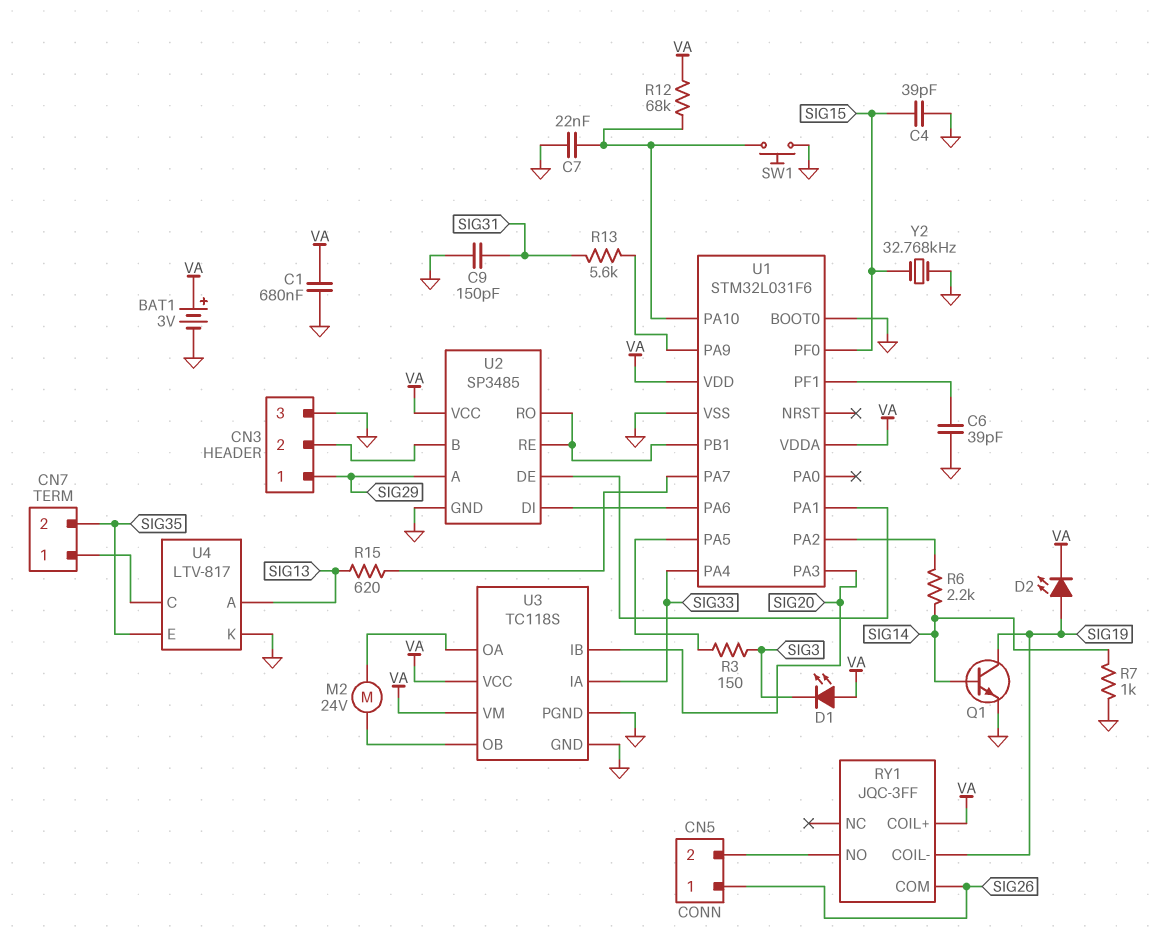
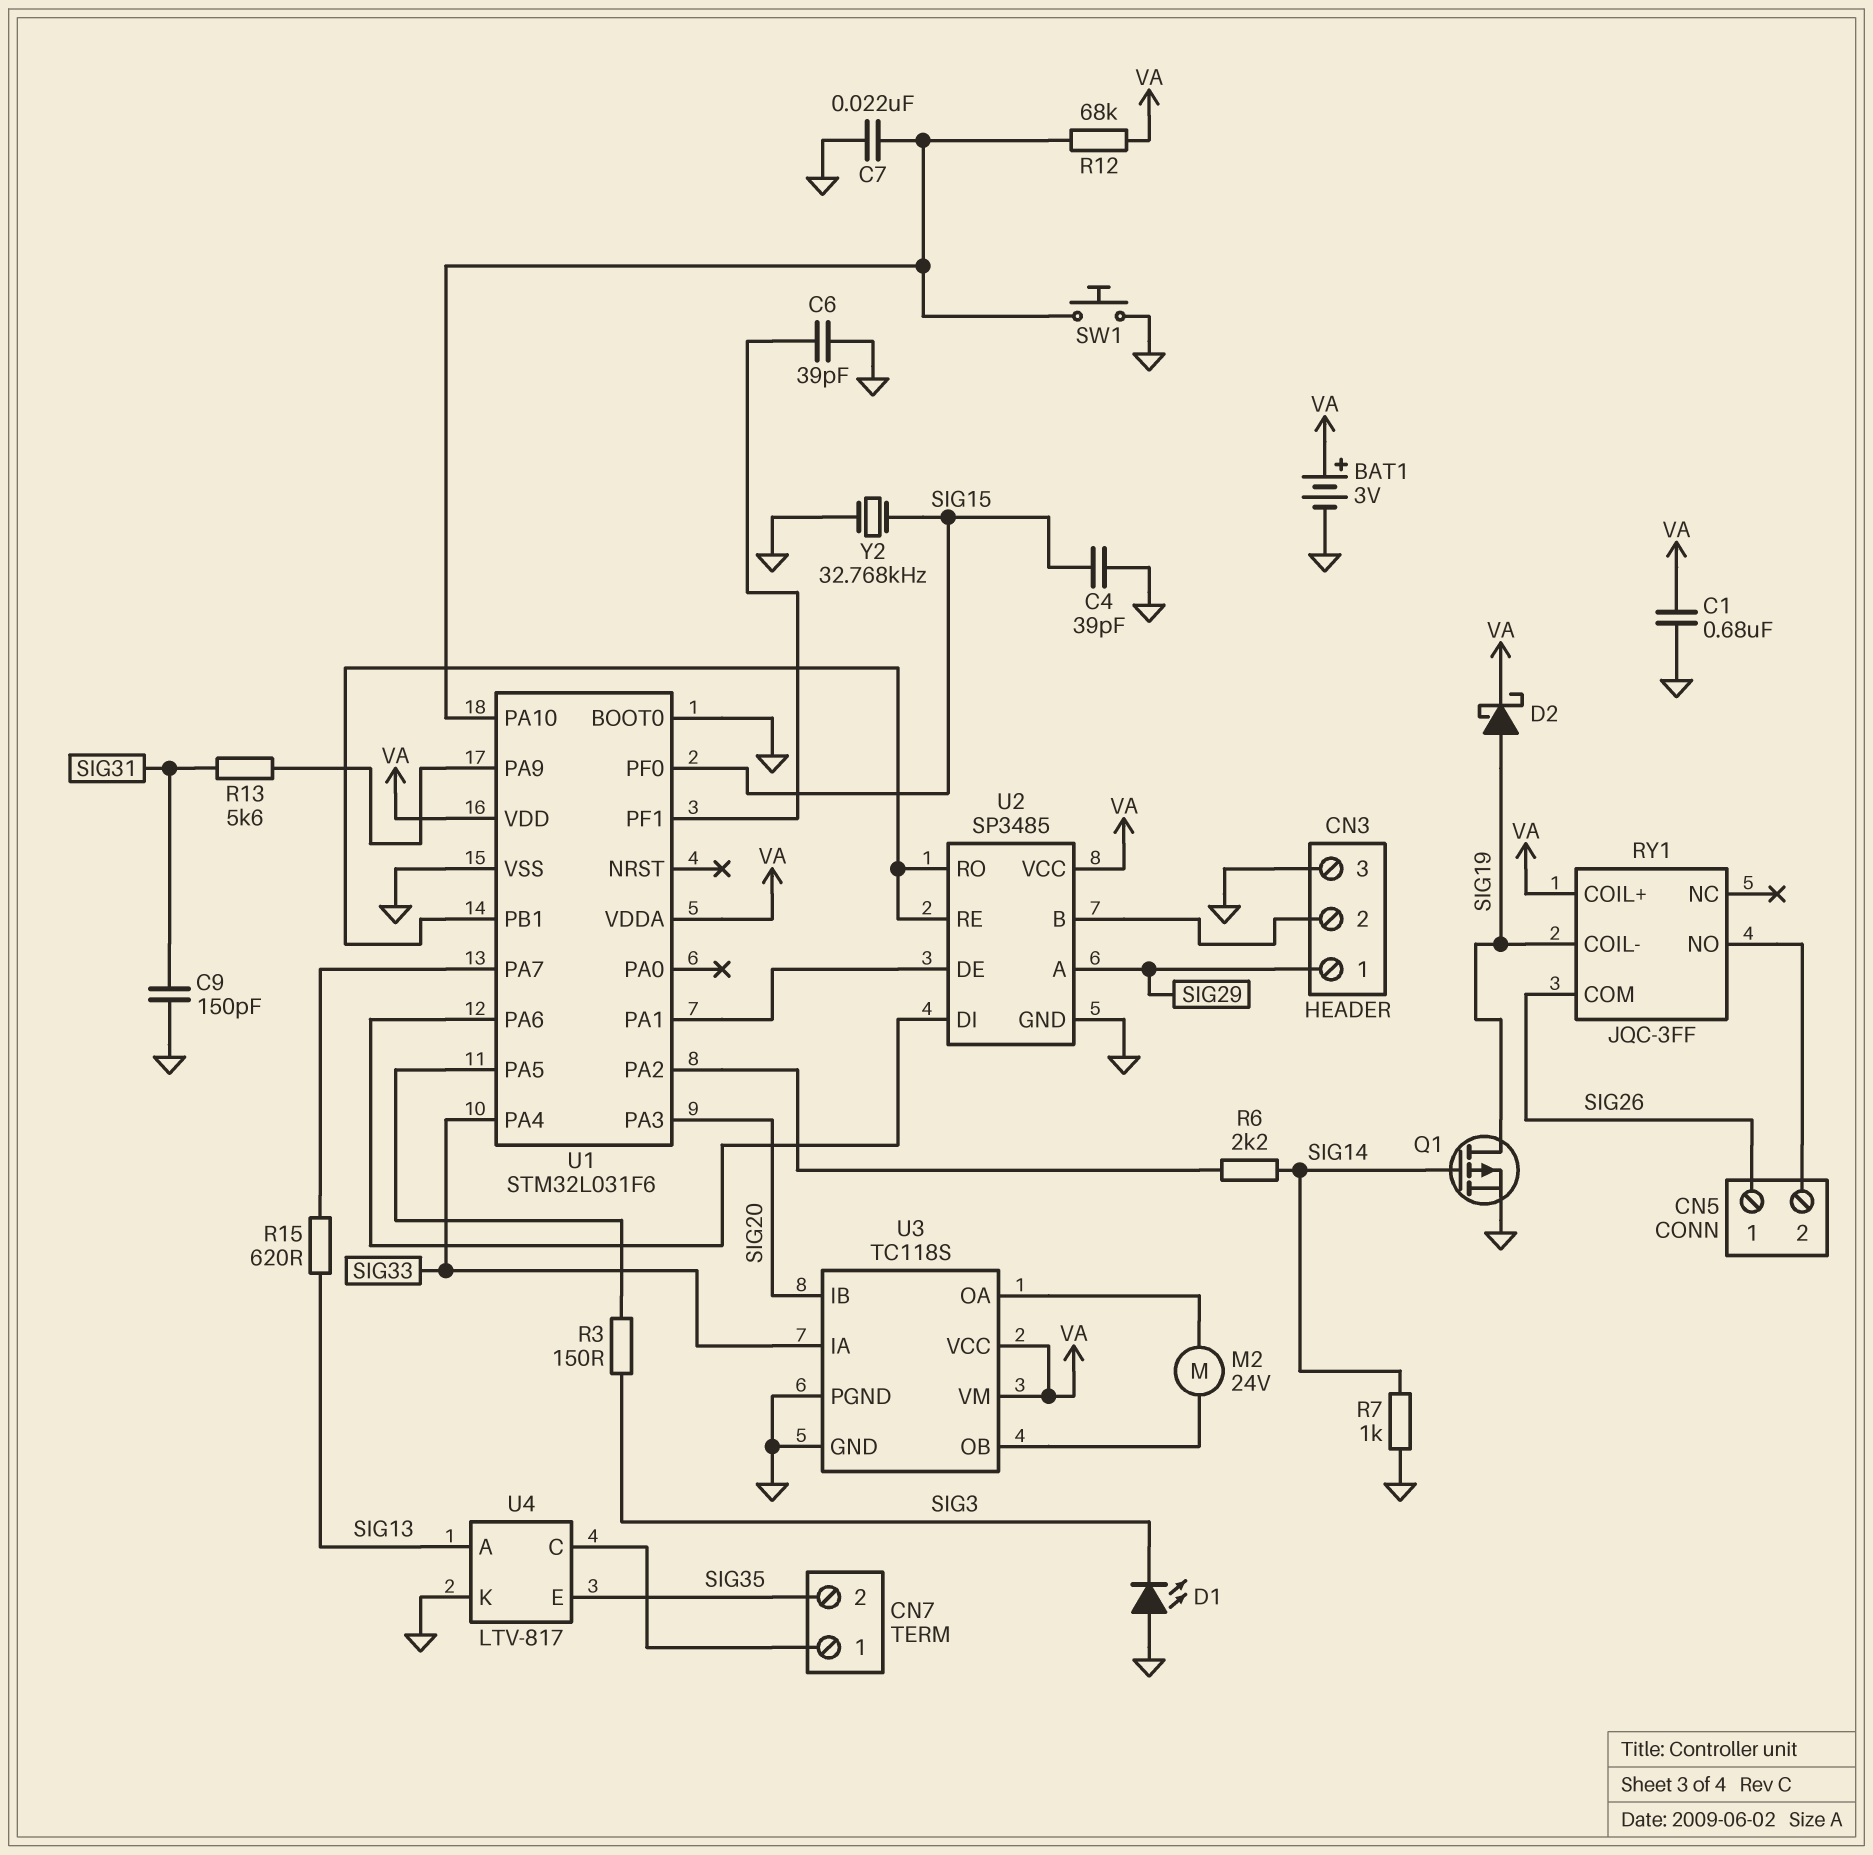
D1: LED (A VA, K SIG3) -> LED (A GND, K SIG3)
D2: LED (A SIG19, K VA) -> schottky (A SIG19, K VA)
Q1: NPN (B SIG14, C SIG19, E GND) -> PMOS (G SIG14, D SIG19, S GND)

